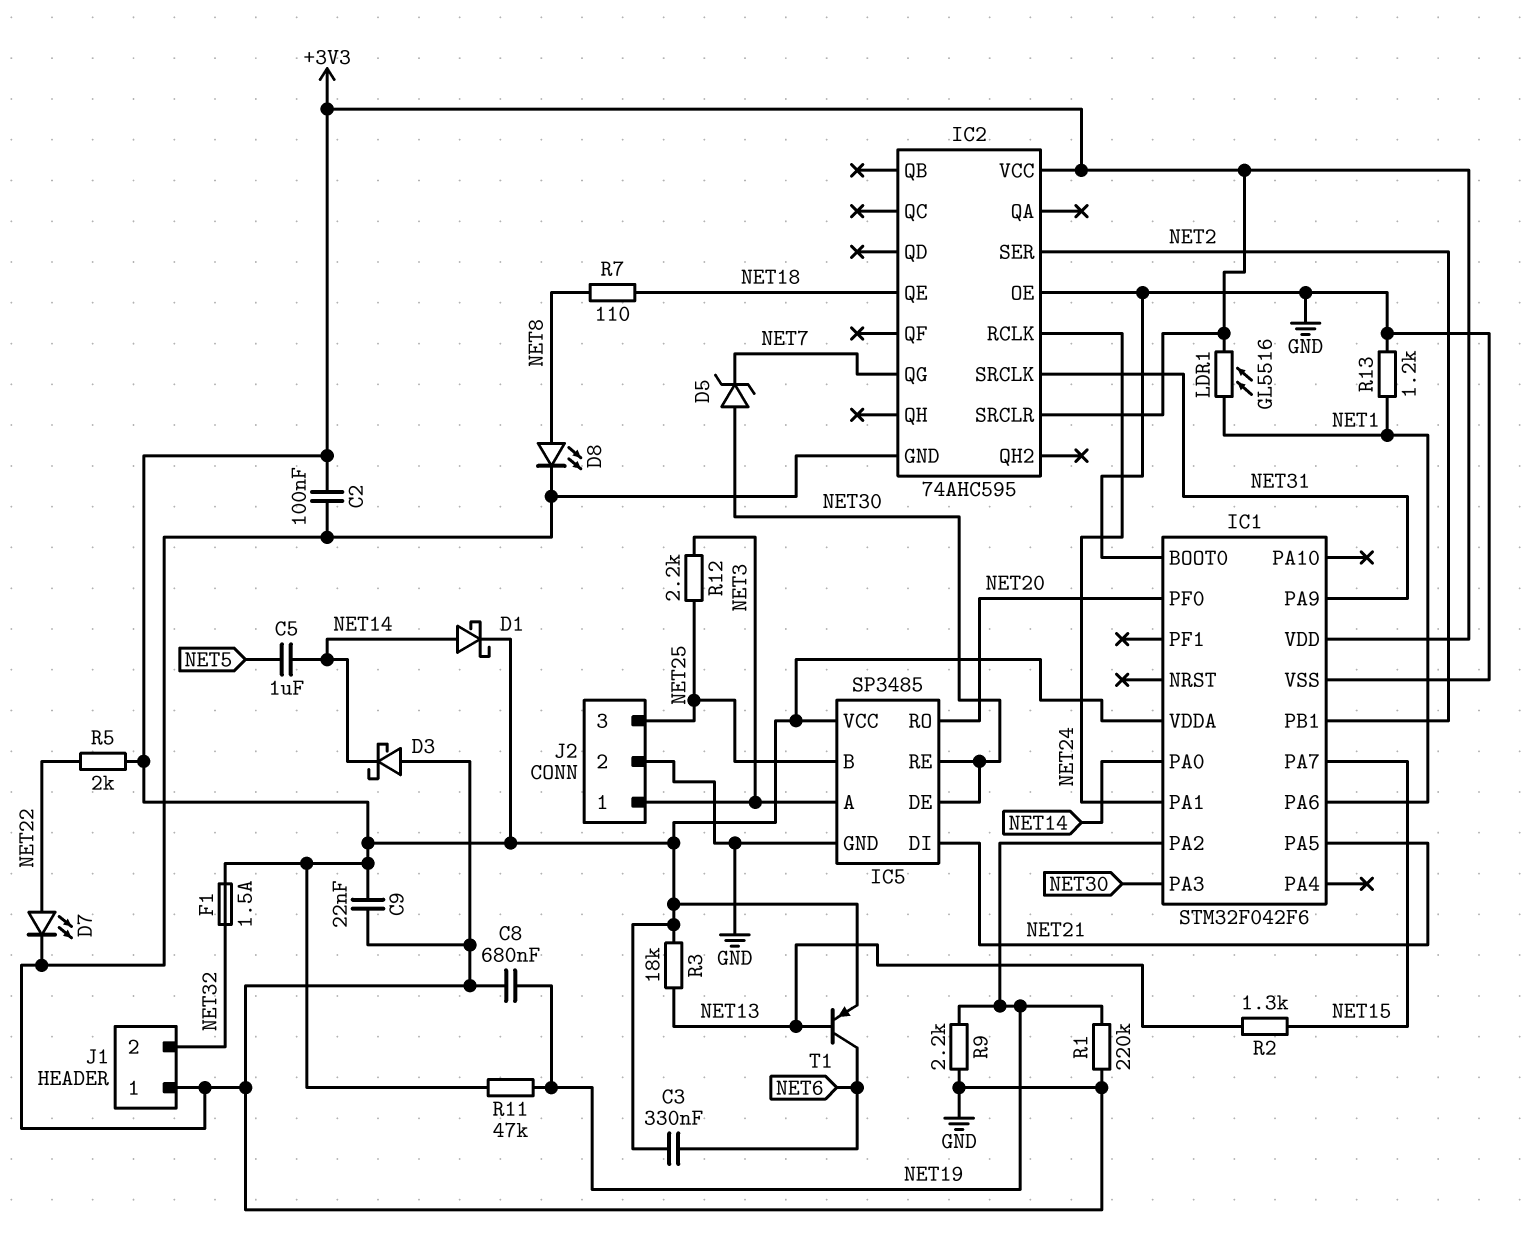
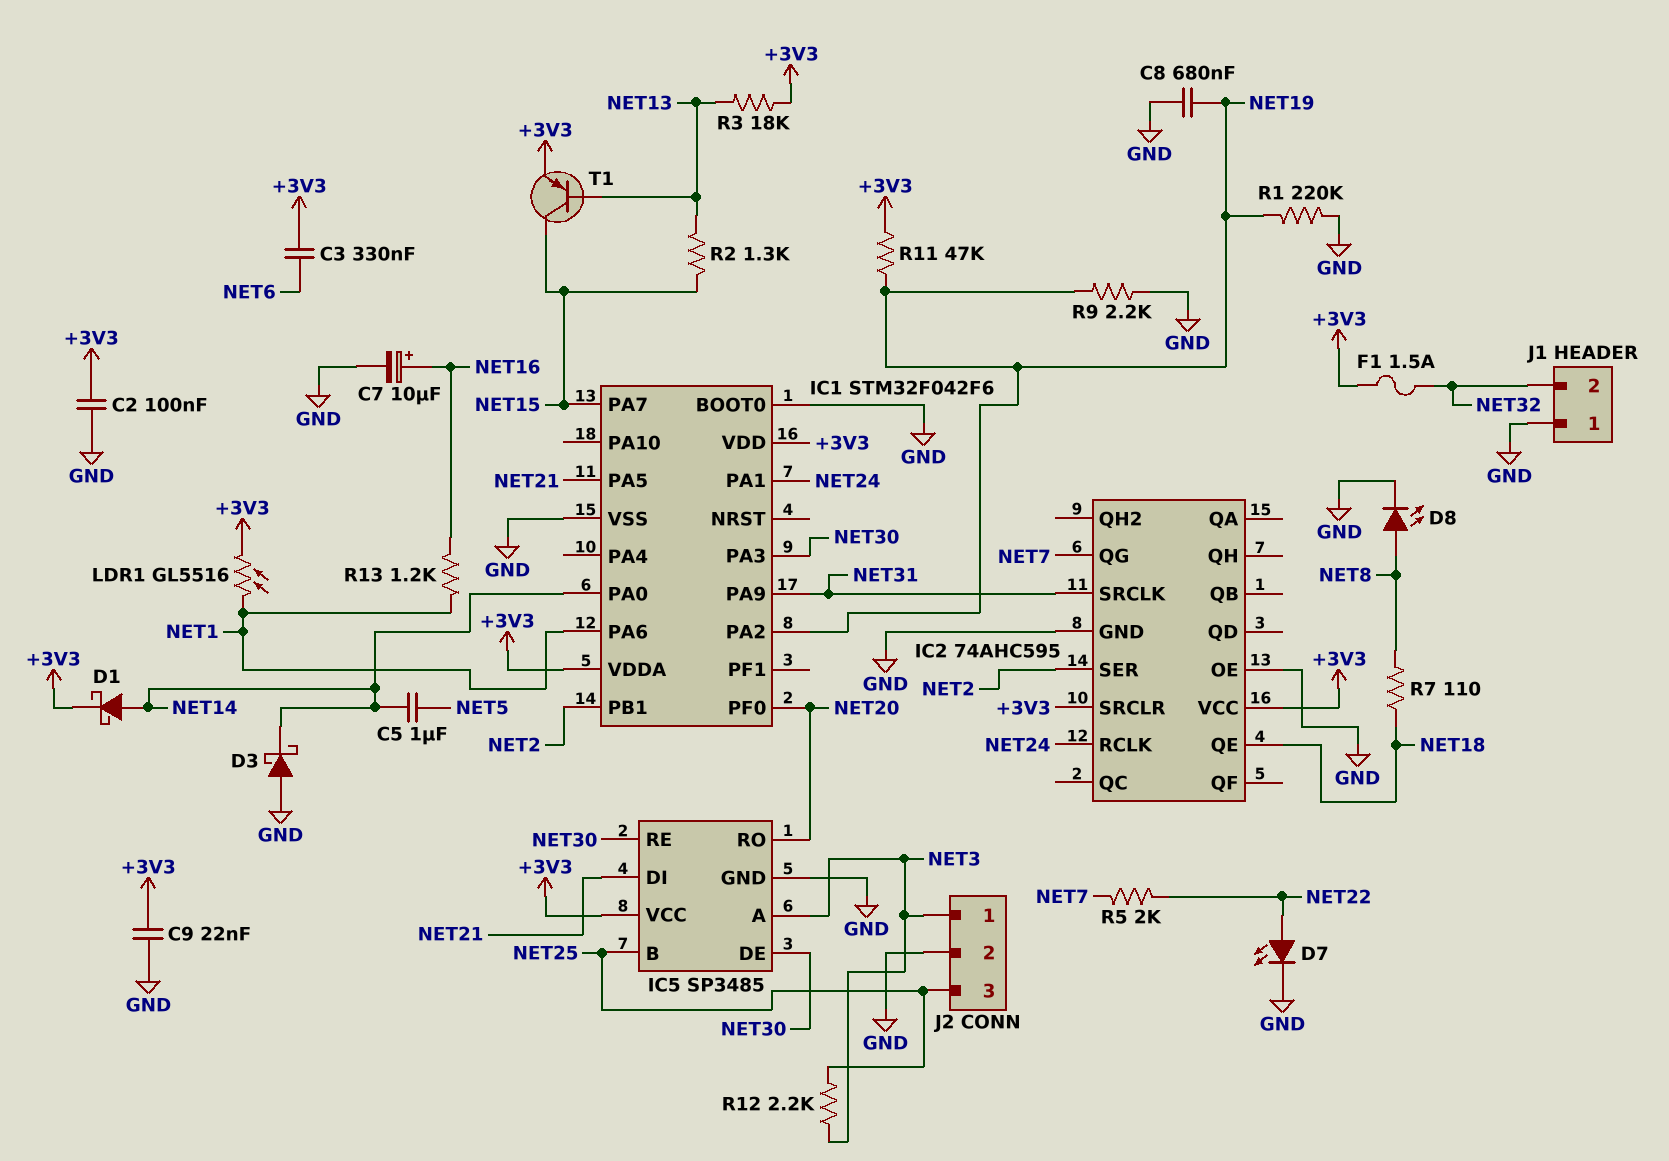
C7: none -> 10uF (plus NET16, minus GND)
D5: zener (A NET30, K NET7) -> none
R5: 2k (+3V3, NET22) -> 2k (NET7, NET22)
R13: 1.2k (GND, NET1) -> 1.2k (NET1, NET16)
T1: PNP (B NET13, C NET6, E +3V3) -> PNP (B NET13, C NET15, E +3V3)

